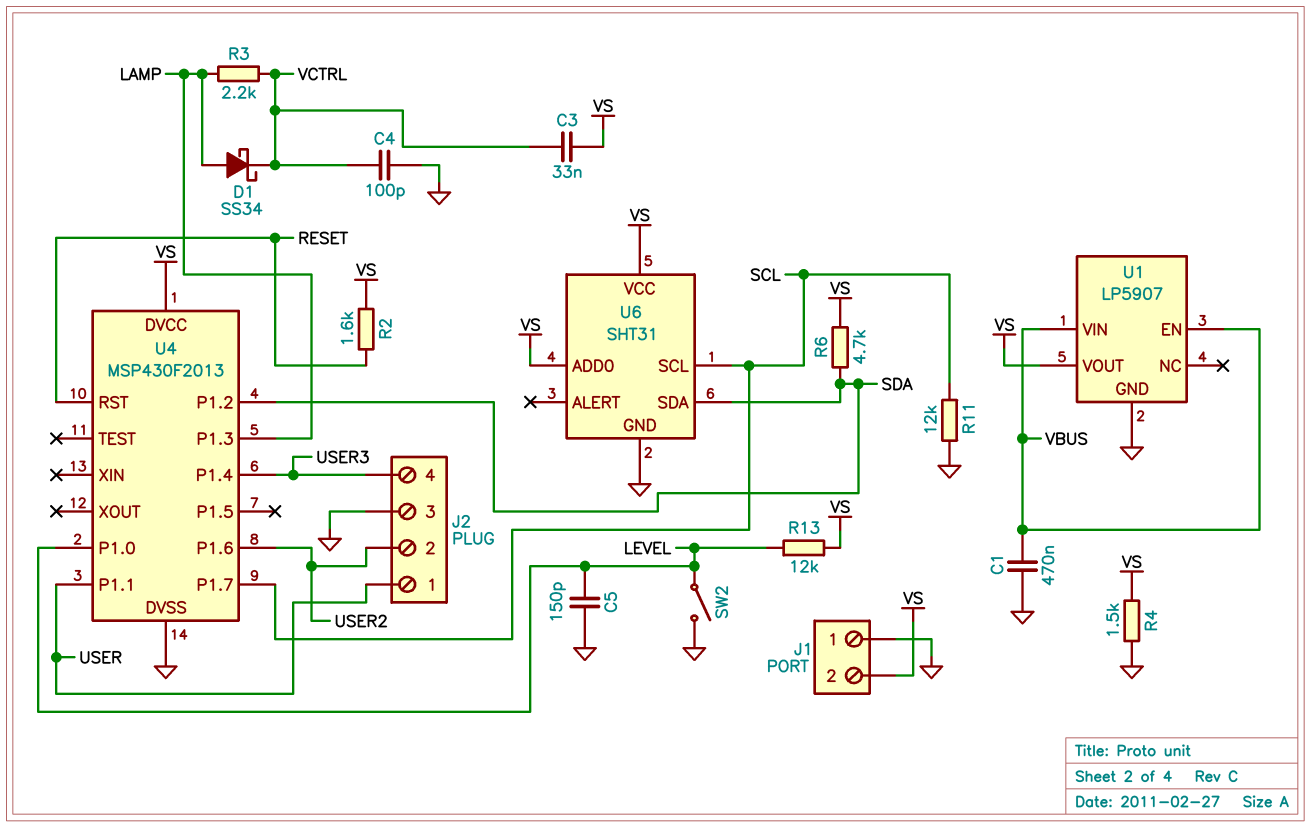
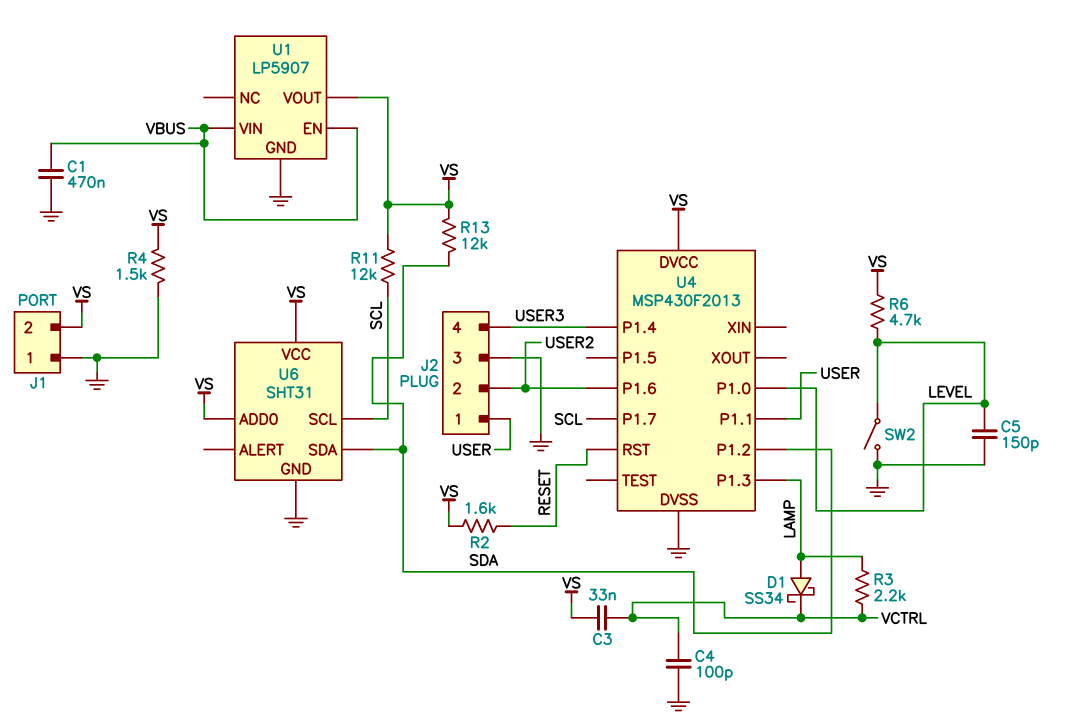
R6: 4.7k (SDA, VS) -> 4.7k (LEVEL, VS)
R11: 12k (GND, SCL) -> 12k (SCL, VS)
R13: 12k (LEVEL, VS) -> 12k (SDA, VS)

